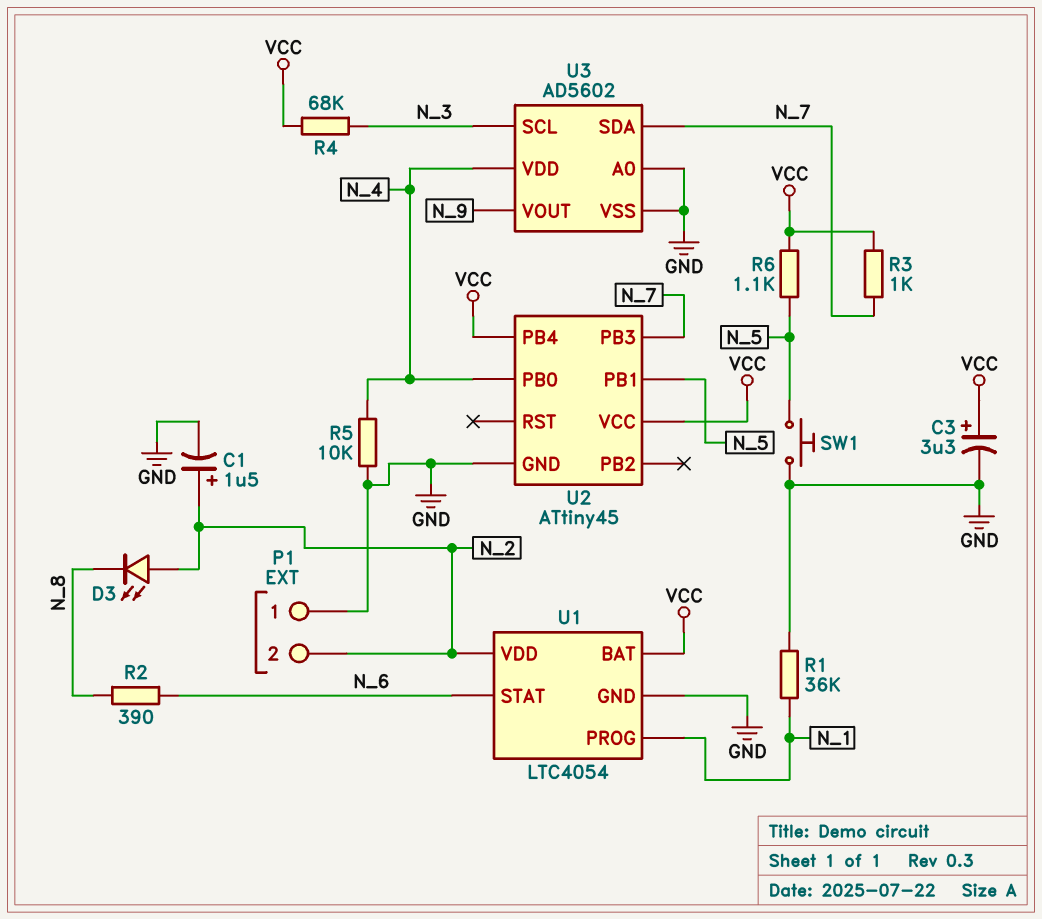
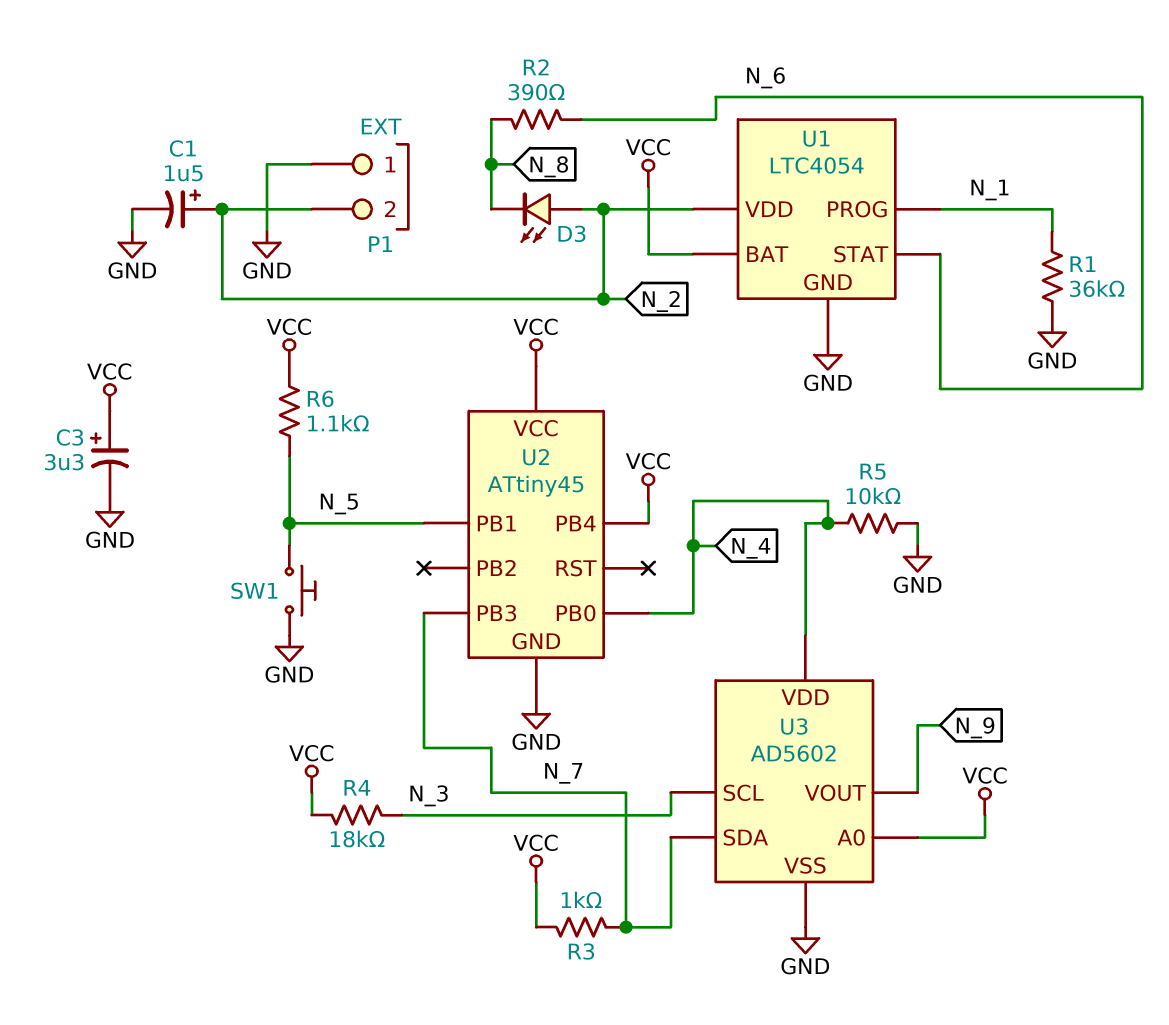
R4: 68k (N_3, VCC) -> 18k (N_3, VCC)
U3 pin A0: GND -> VCC

